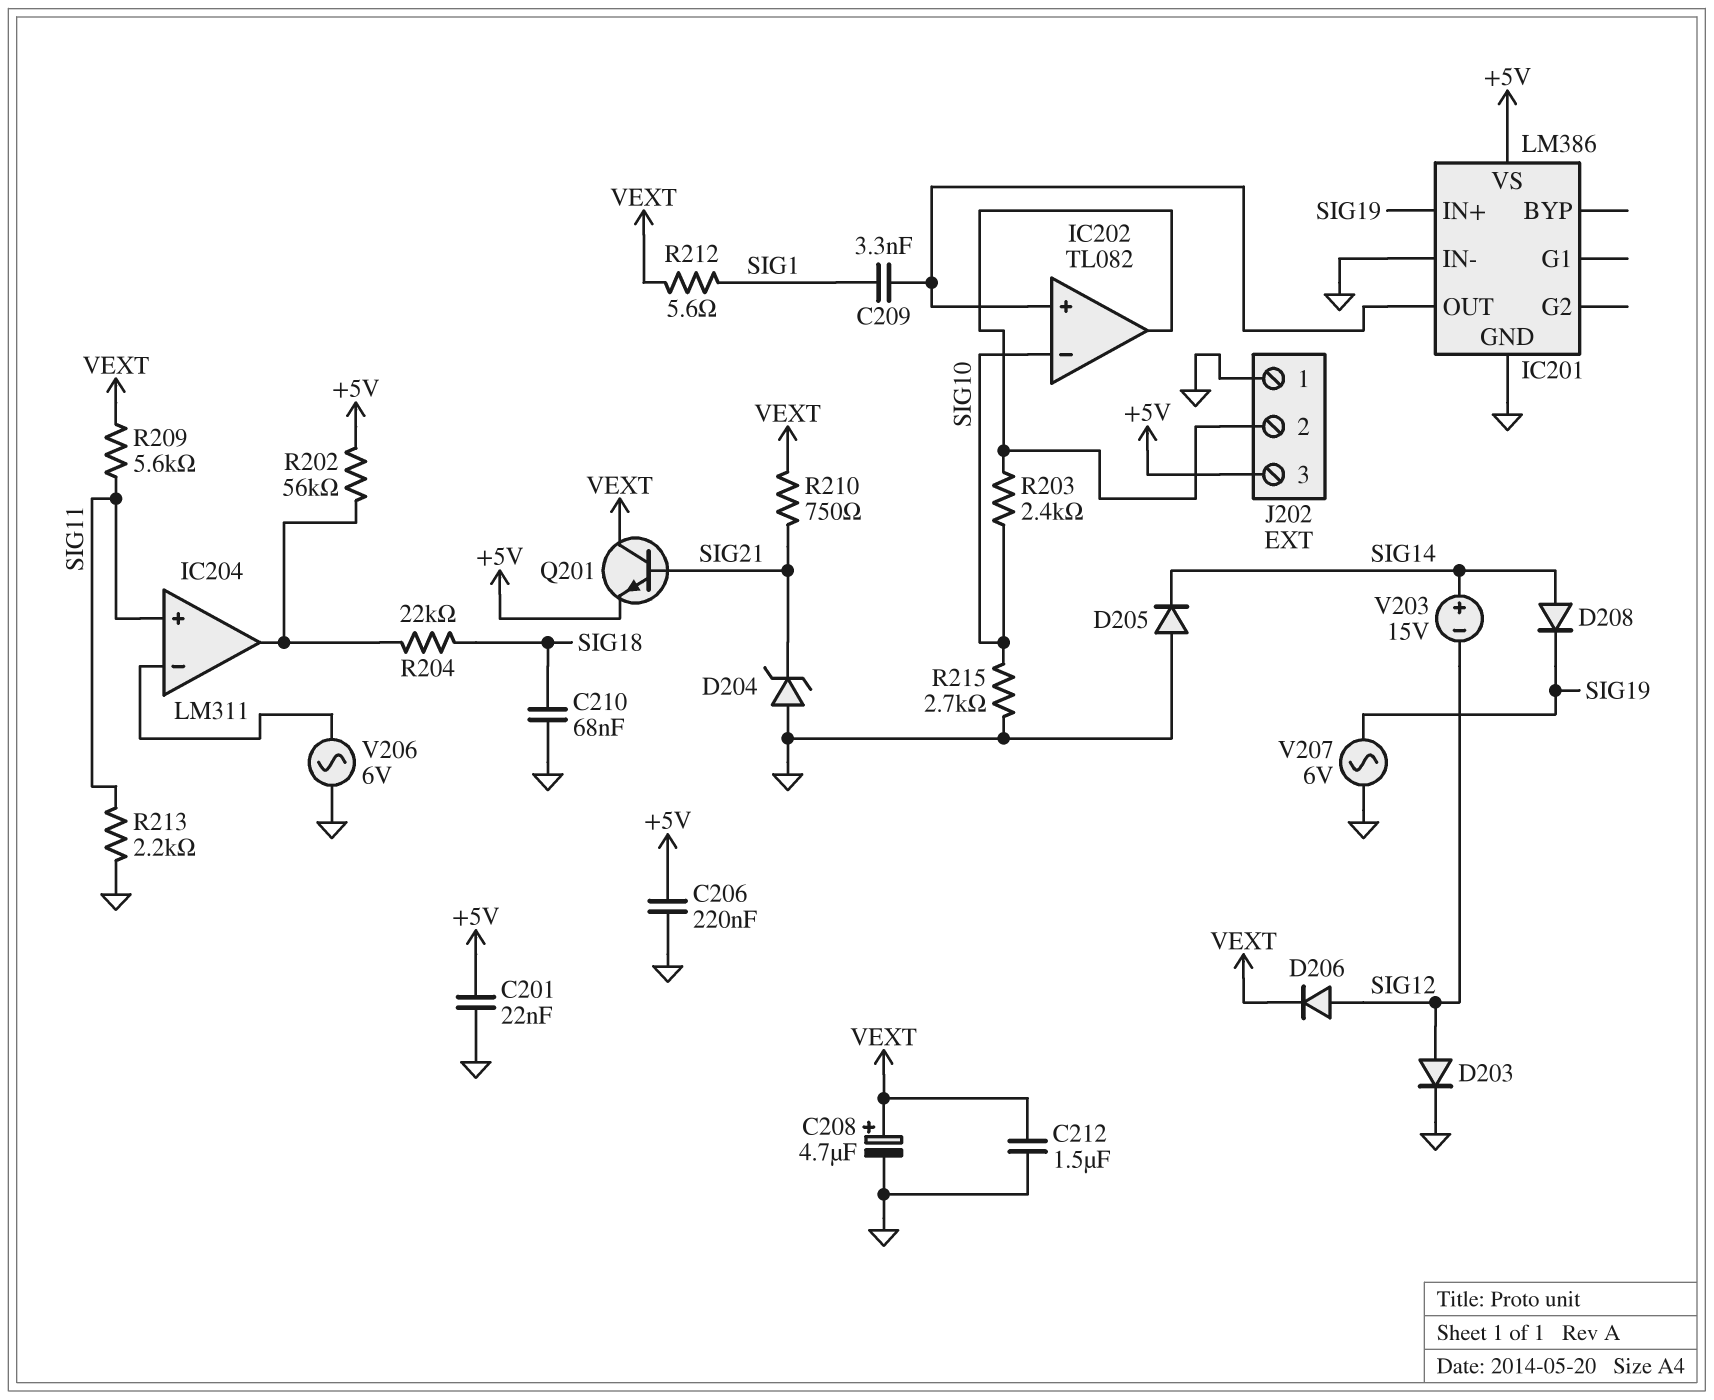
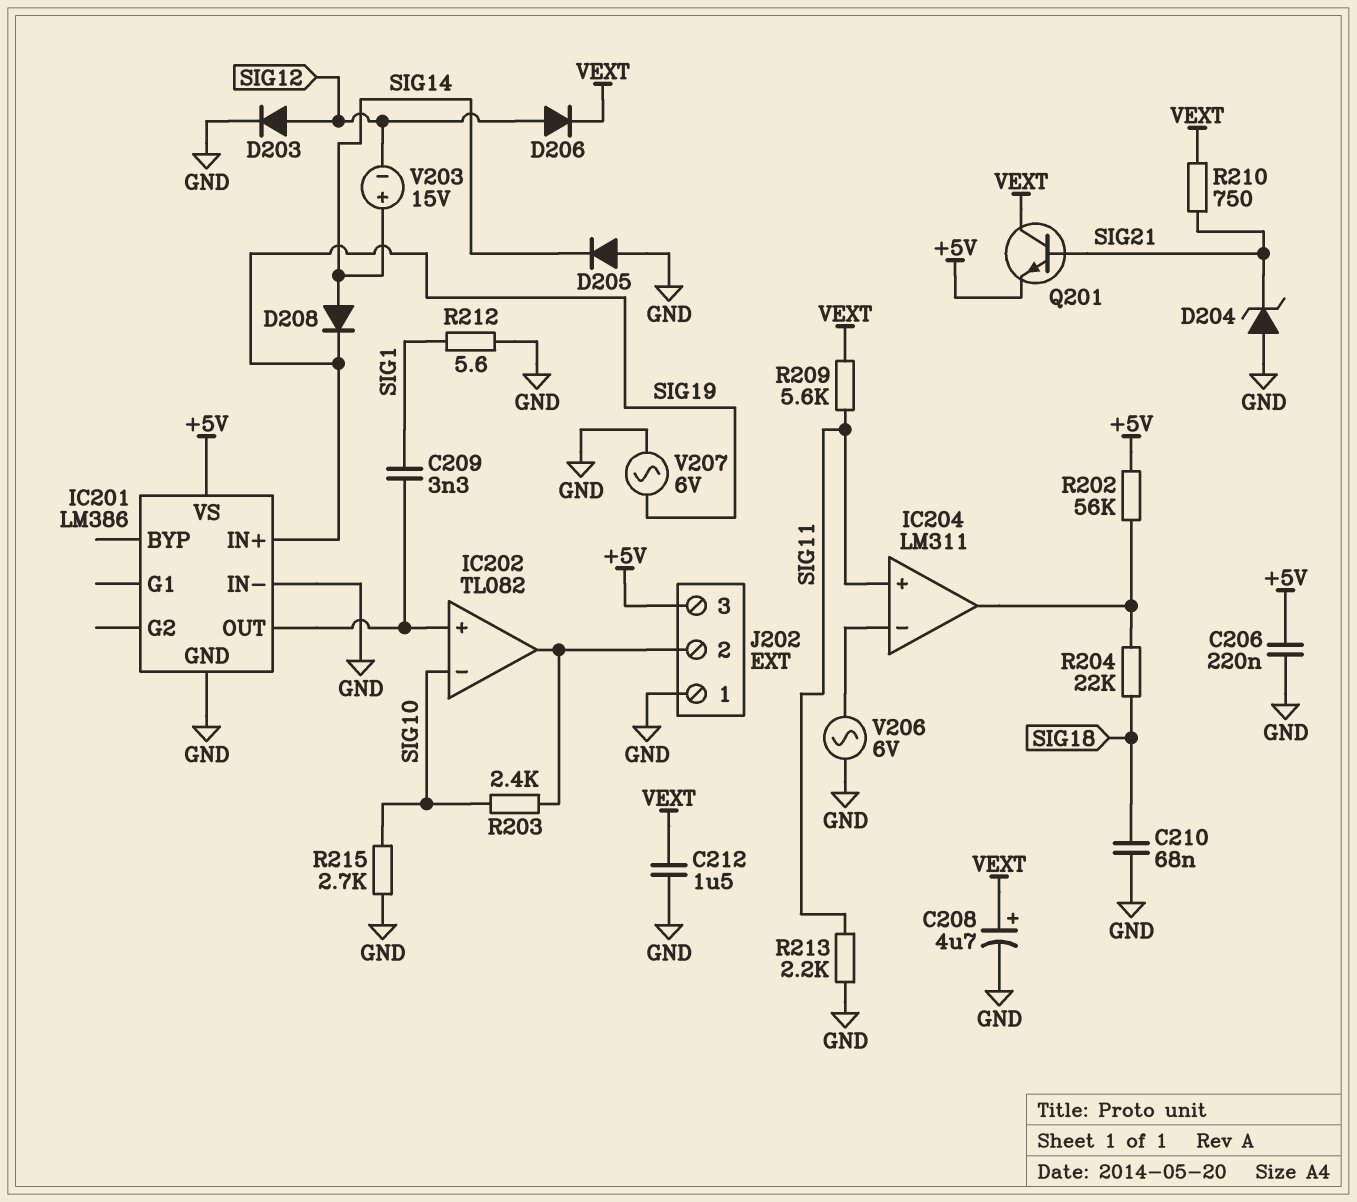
C201: 22nF (+5V, GND) -> none
R212: 5.6 (SIG1, VEXT) -> 5.6 (GND, SIG1)

